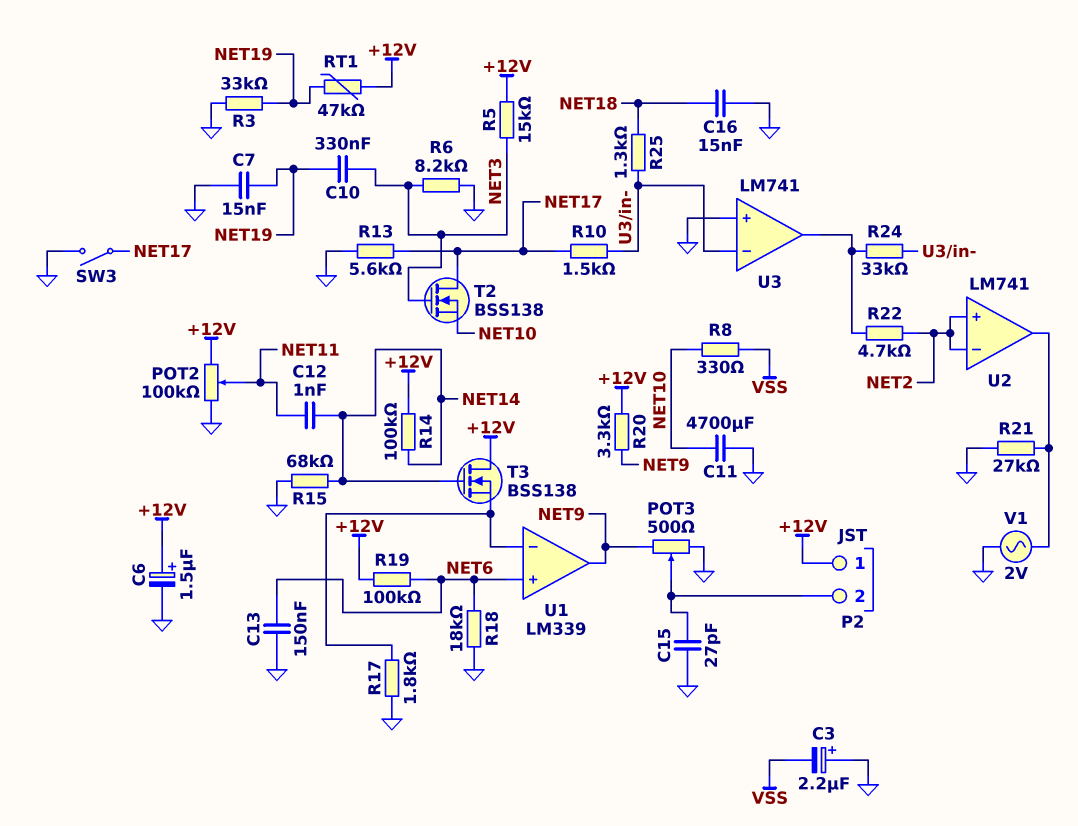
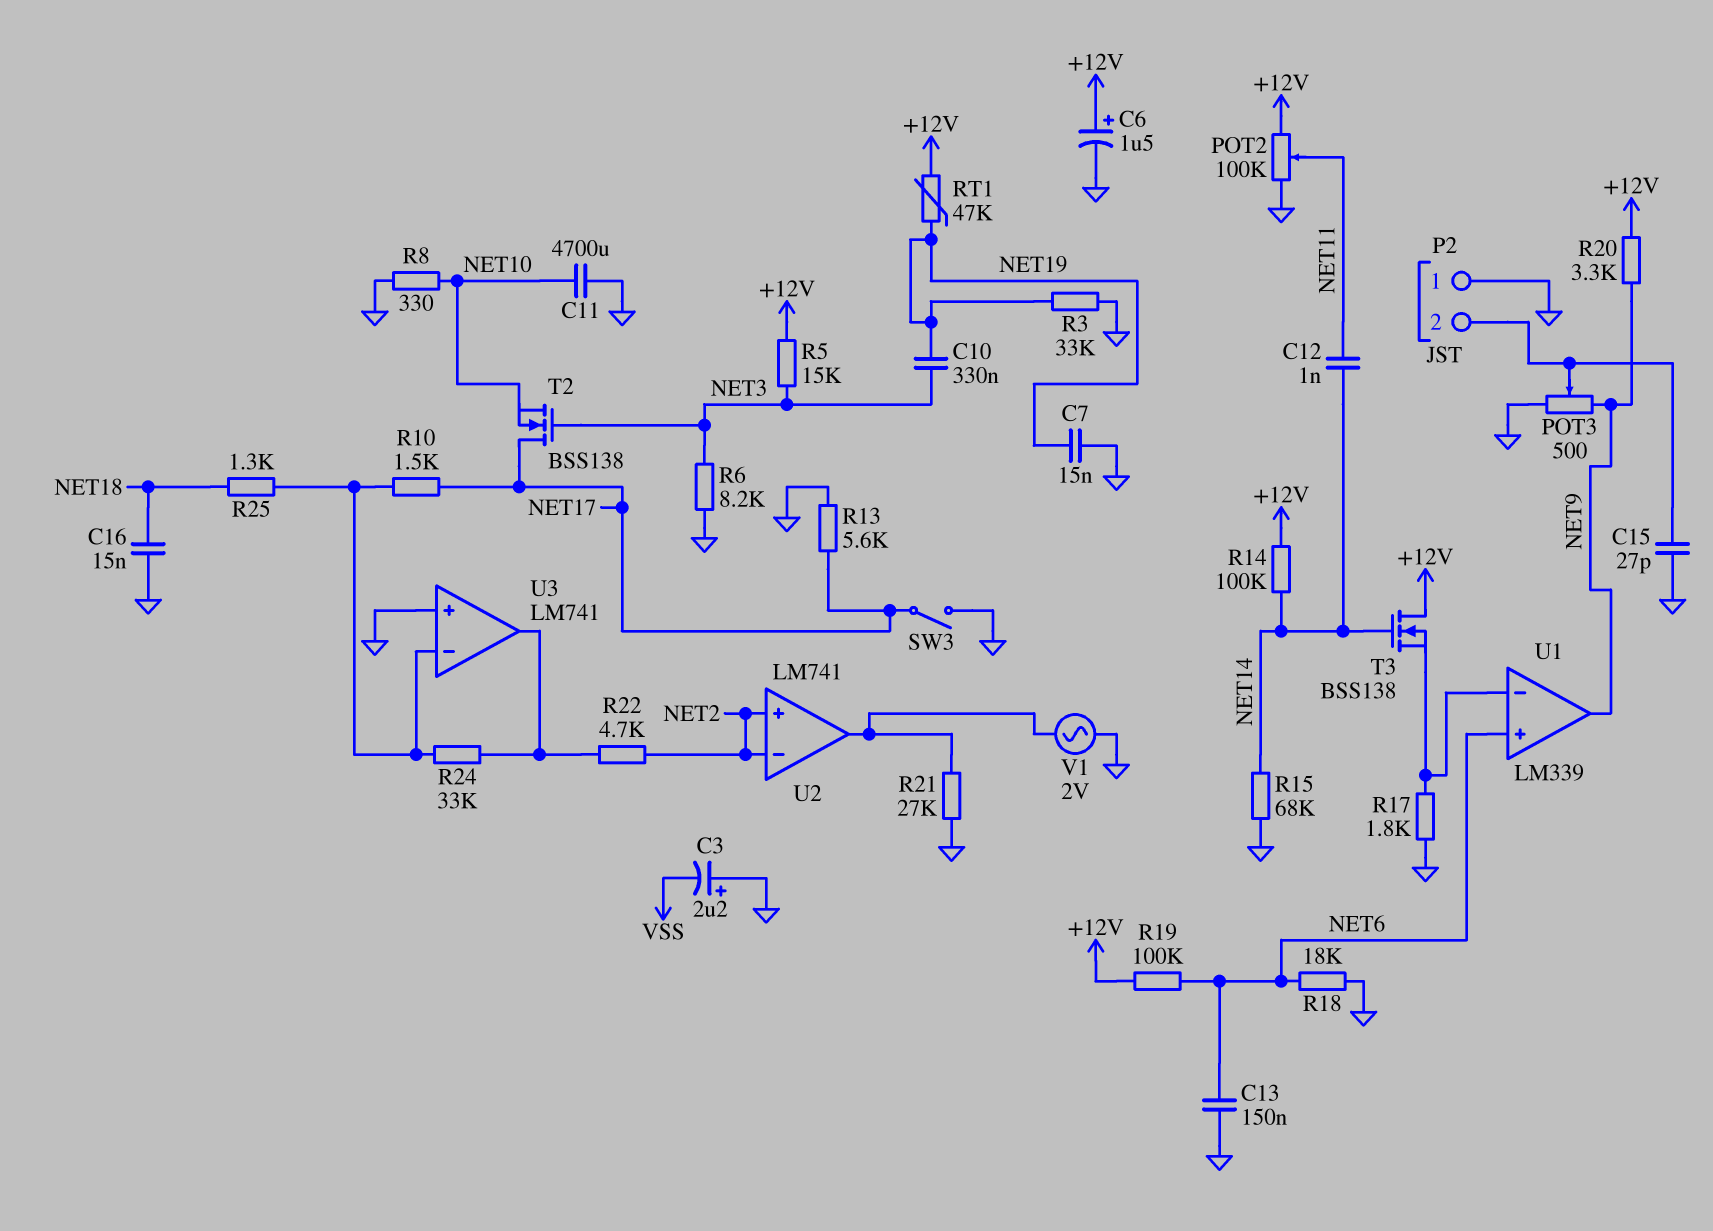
P2 pin 1: +12V -> GND
R8: 330 (NET10, VSS) -> 330 (GND, NET10)

